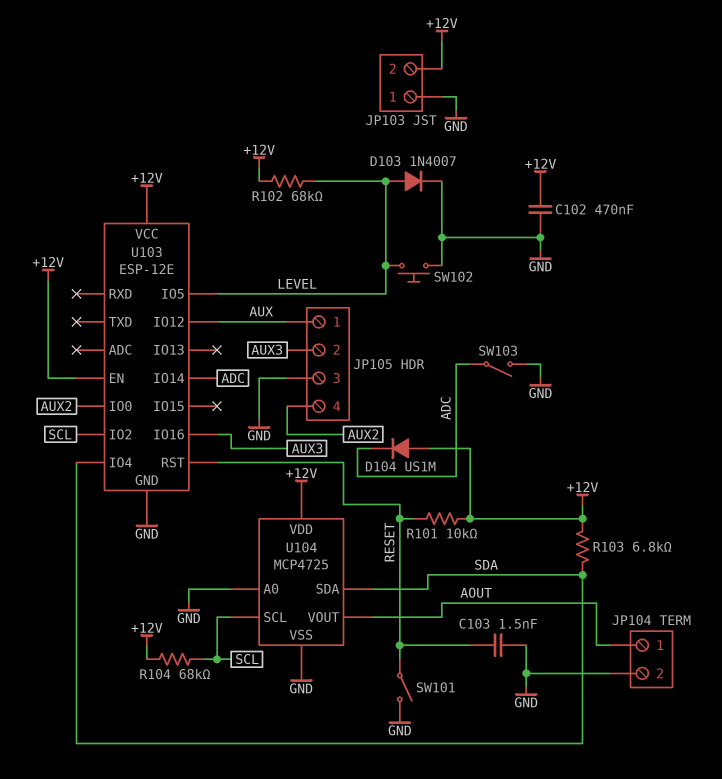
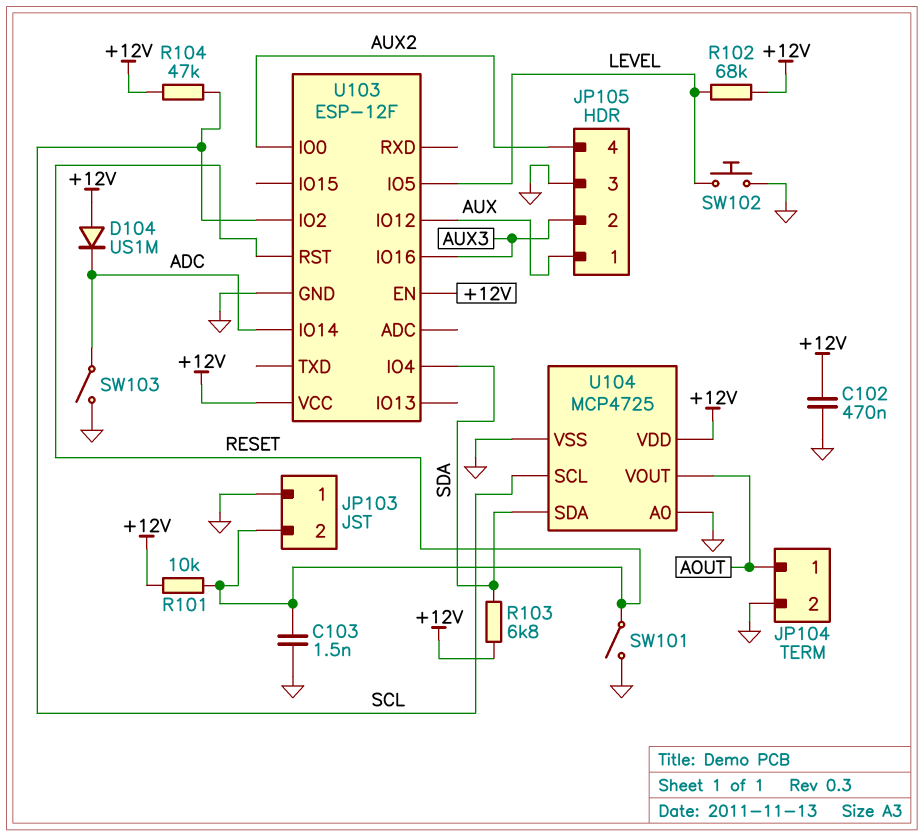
D103: diode 1N4007 (A LEVEL, K GND) -> none
JP103 pin 2: +12V -> RESET
R104: 68k (+12V, SCL) -> 47k (+12V, SCL)
U103: ESP-12E -> ESP-12F

